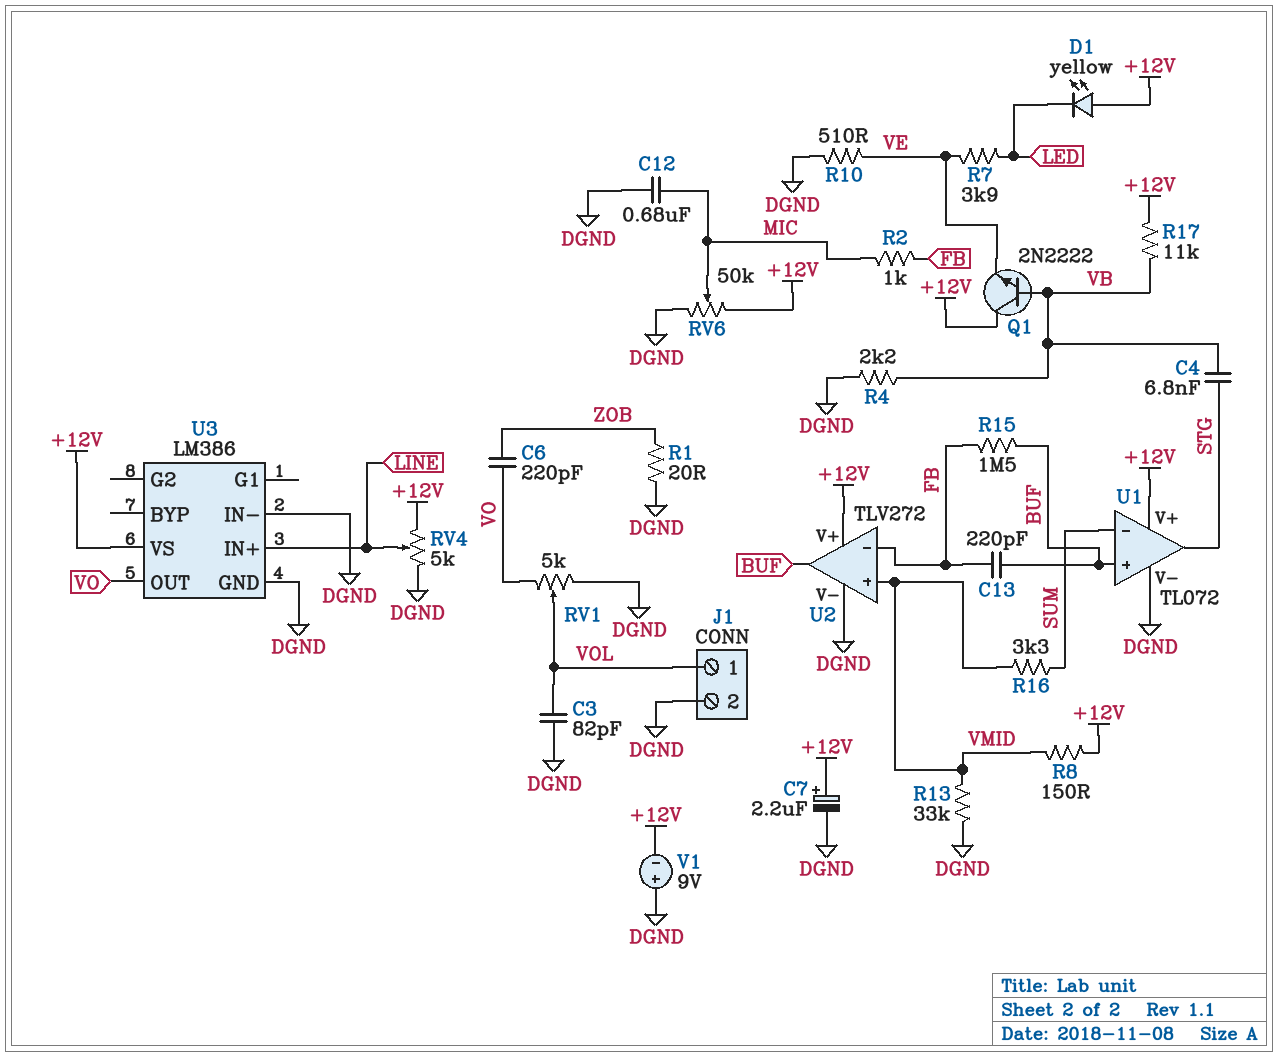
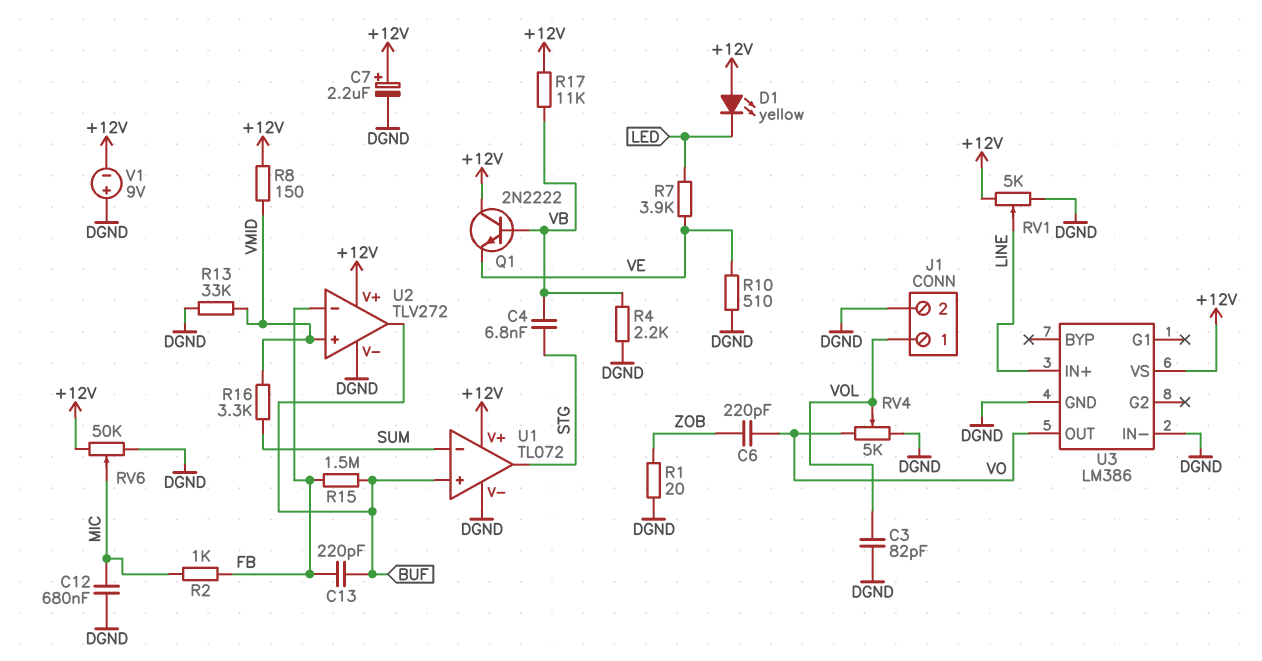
RV1: 5k (DGND, VO, wiper VOL) -> 5k (+12V, DGND, wiper LINE)
RV4: 5k (+12V, DGND, wiper LINE) -> 5k (DGND, VO, wiper VOL)

